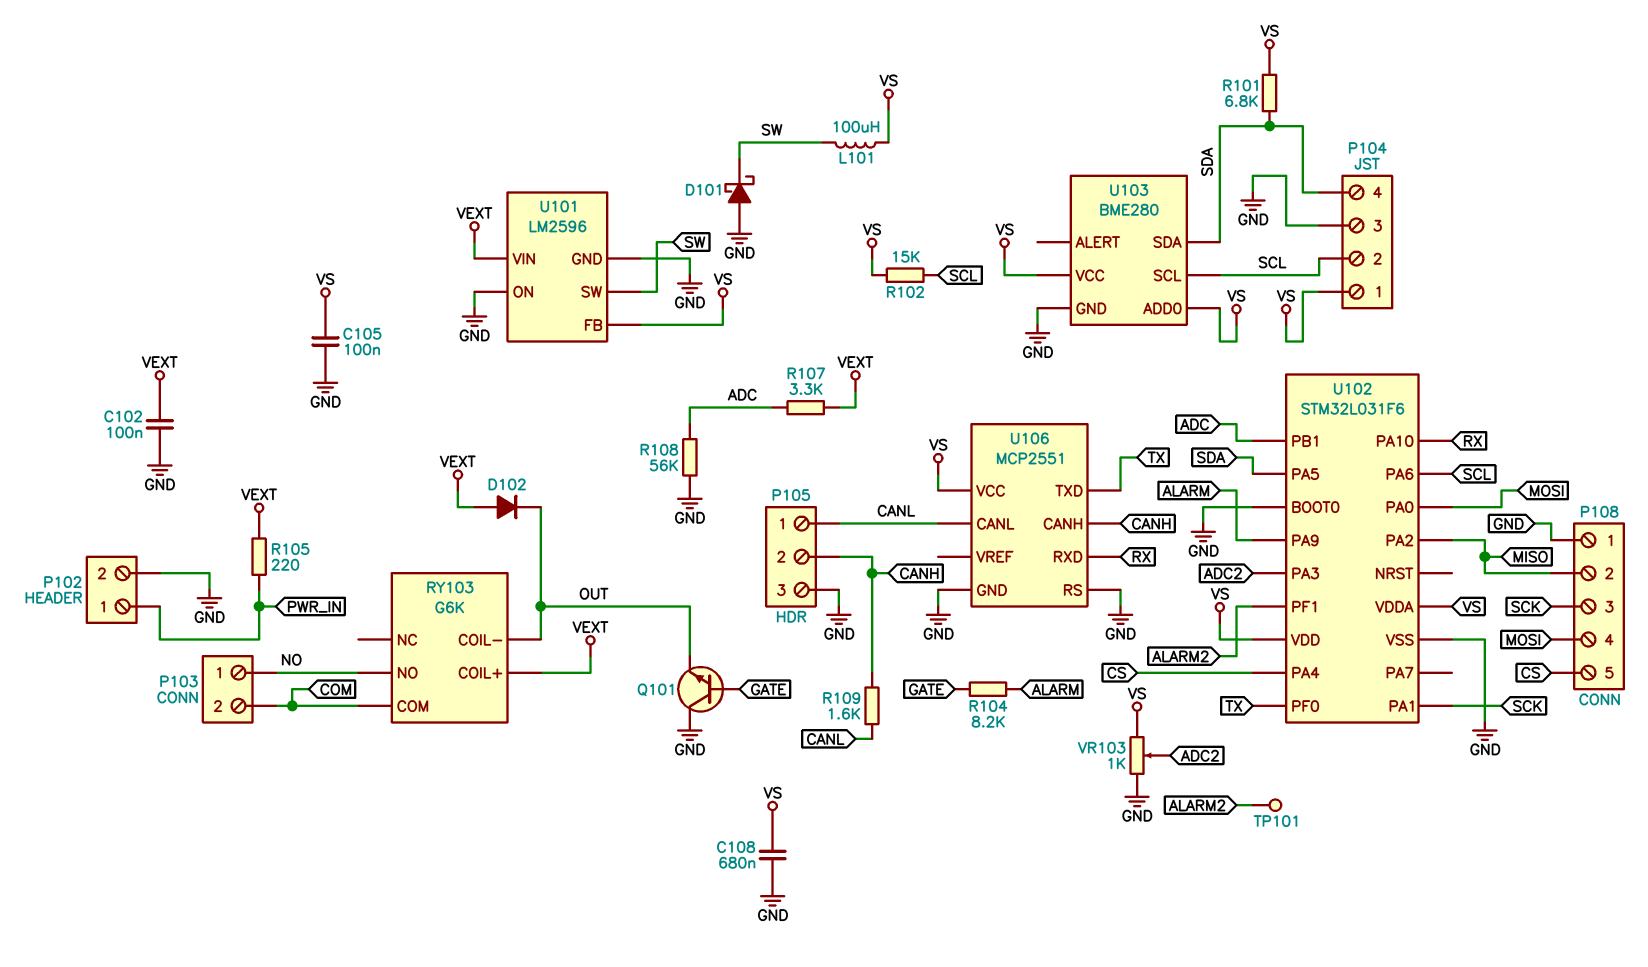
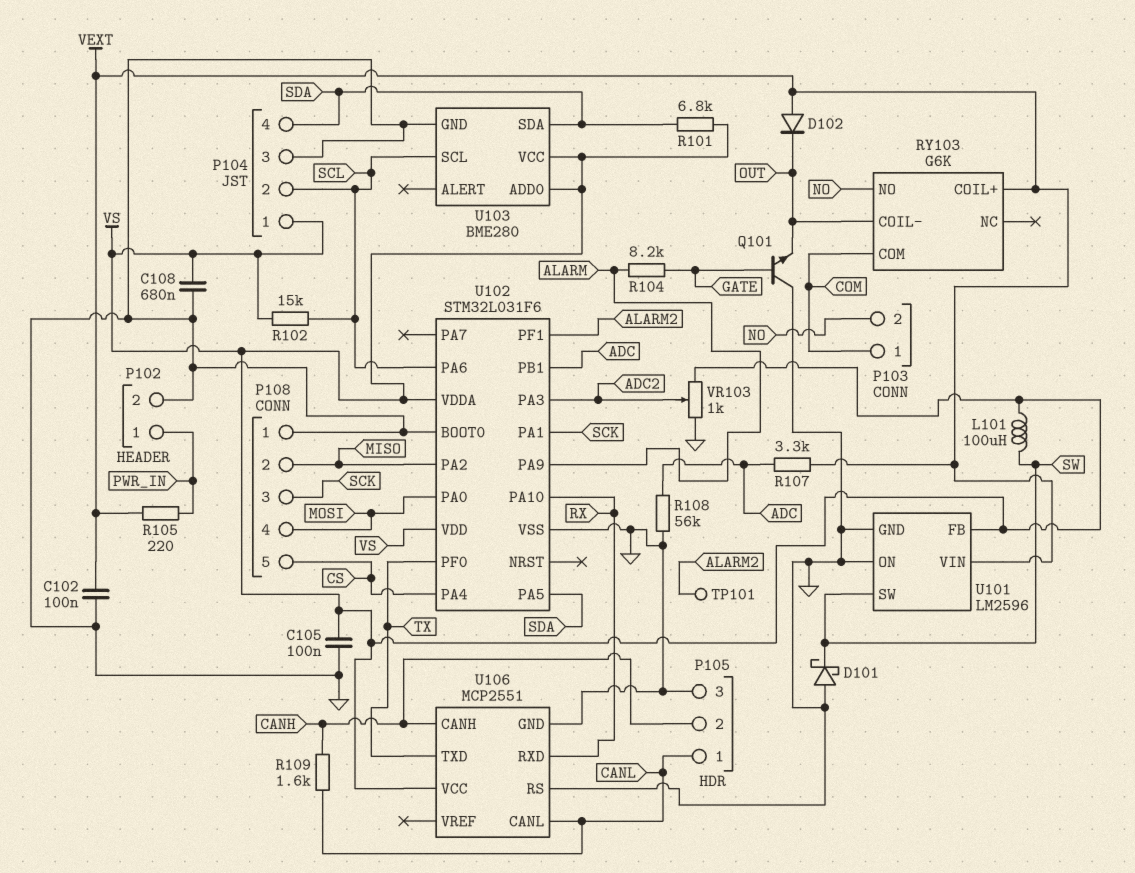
P103 pin 1: NO -> COM
P103 pin 2: COM -> NO

